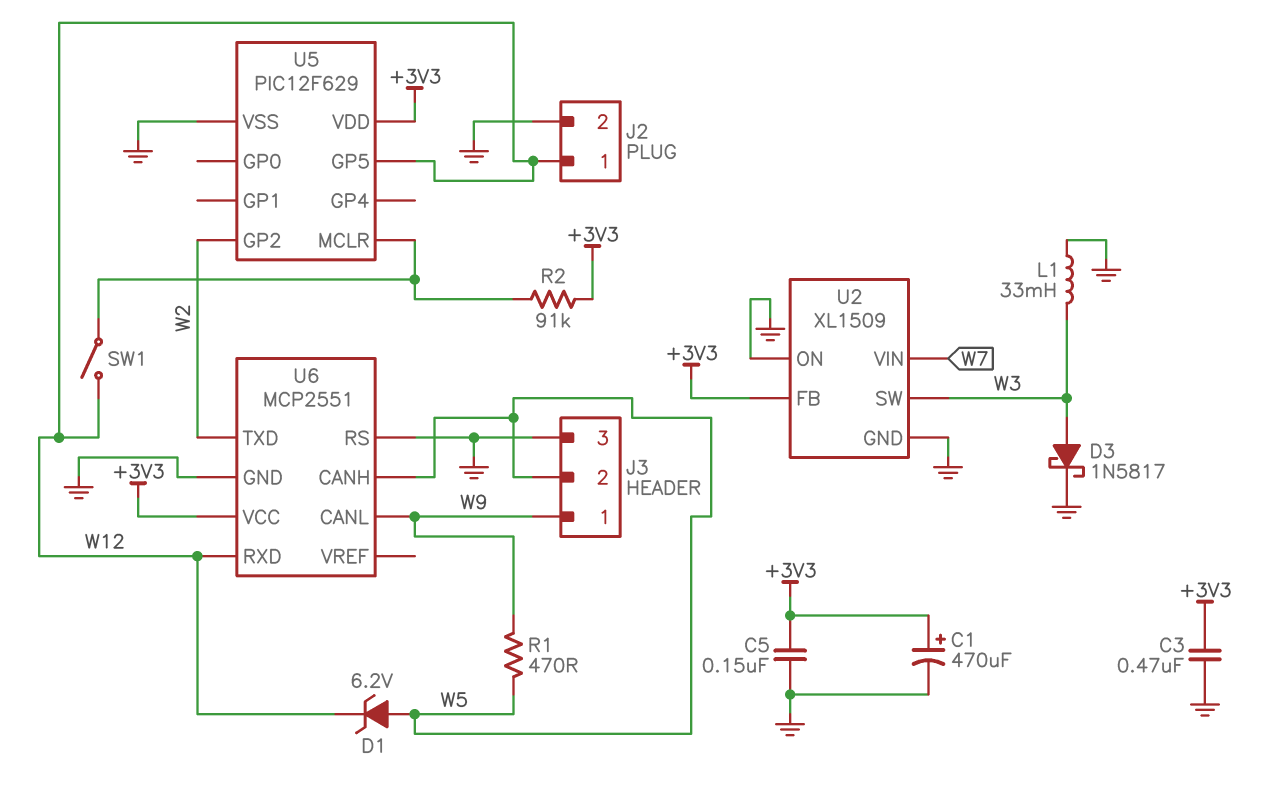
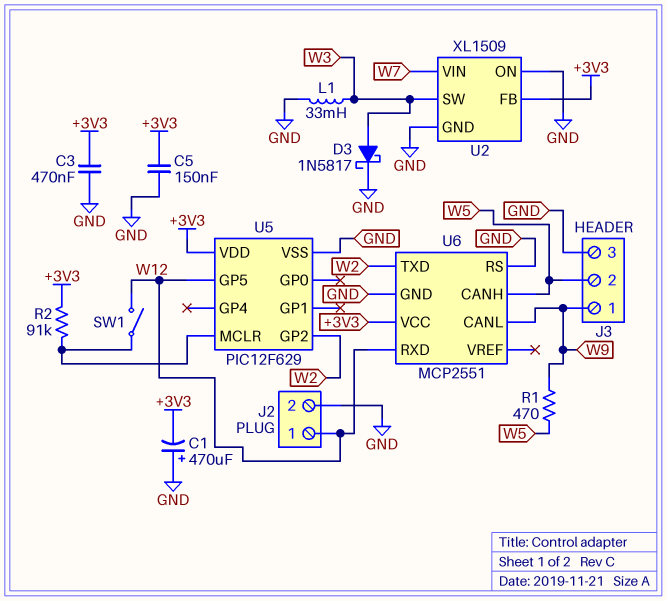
C1: 470uF (plus +3V3, minus GND) -> 470uF (plus GND, minus +3V3)
D1: zener 6.2V (A W5, K W12) -> none

